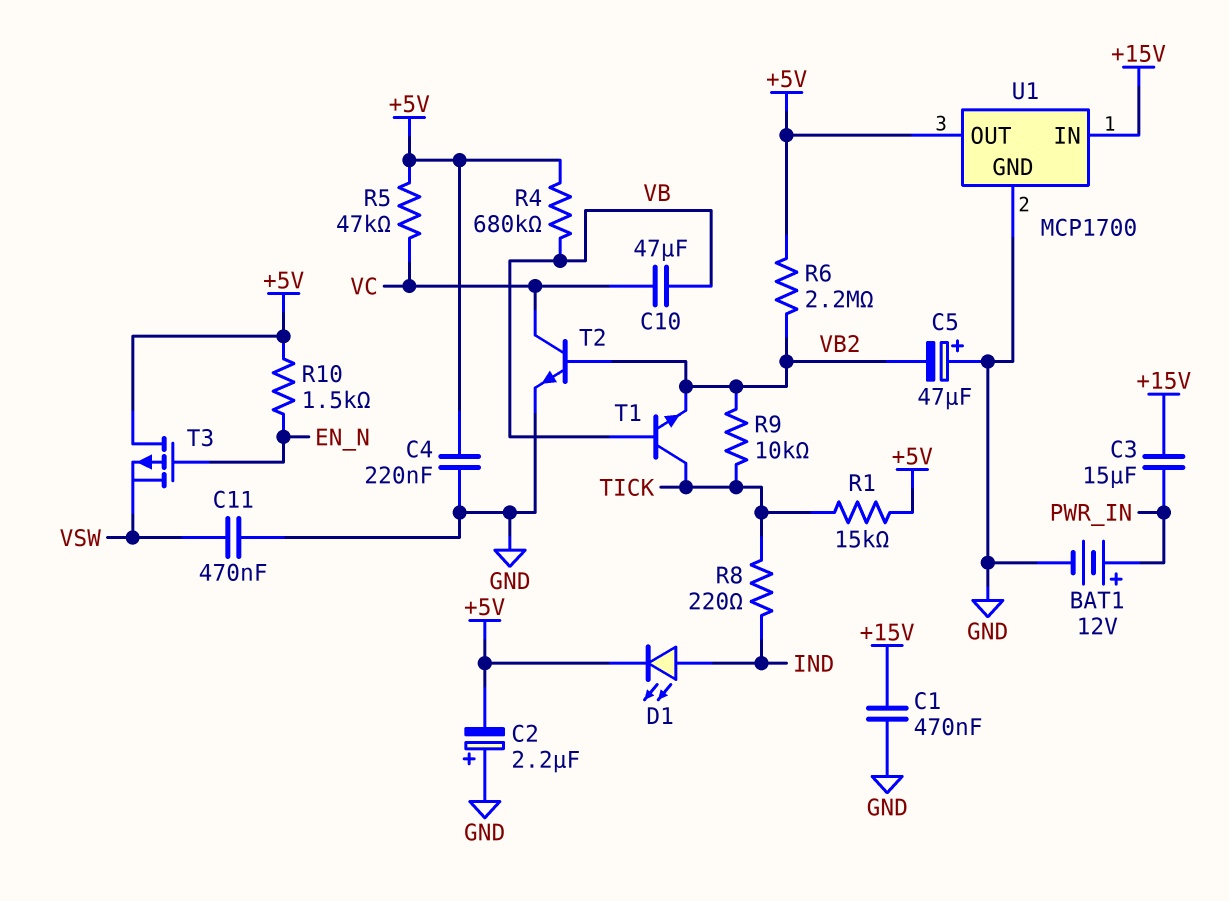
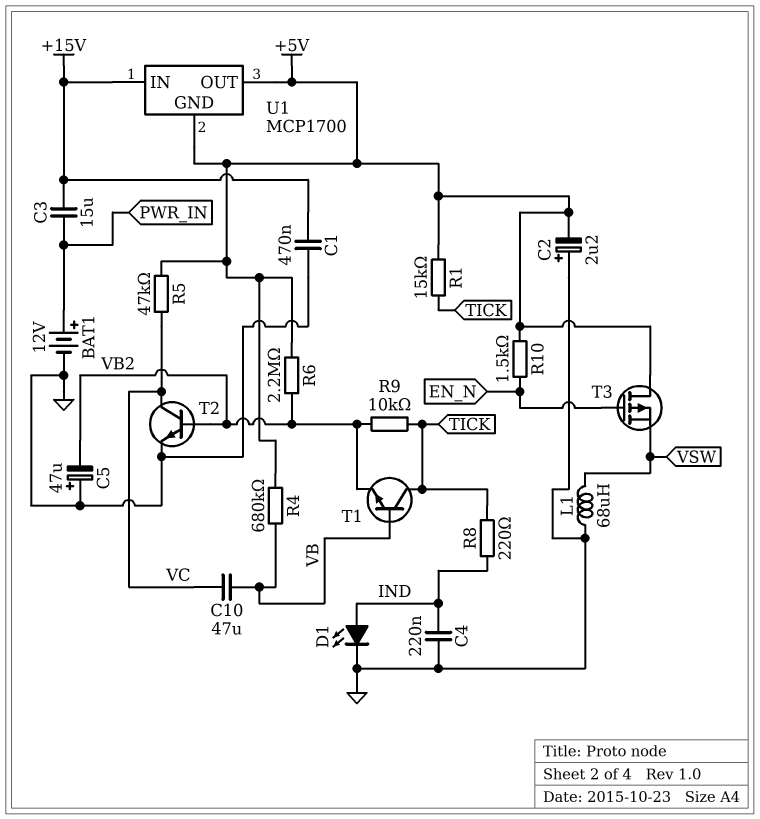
C4: 220nF (+5V, GND) -> 220nF (GND, IND)
C11: 470nF (GND, VSW) -> none
D1: LED (A IND, K +5V) -> LED (A IND, K GND)
L1: none -> 68uH (GND, VSW)
U1 pin GND: GND -> +5V

